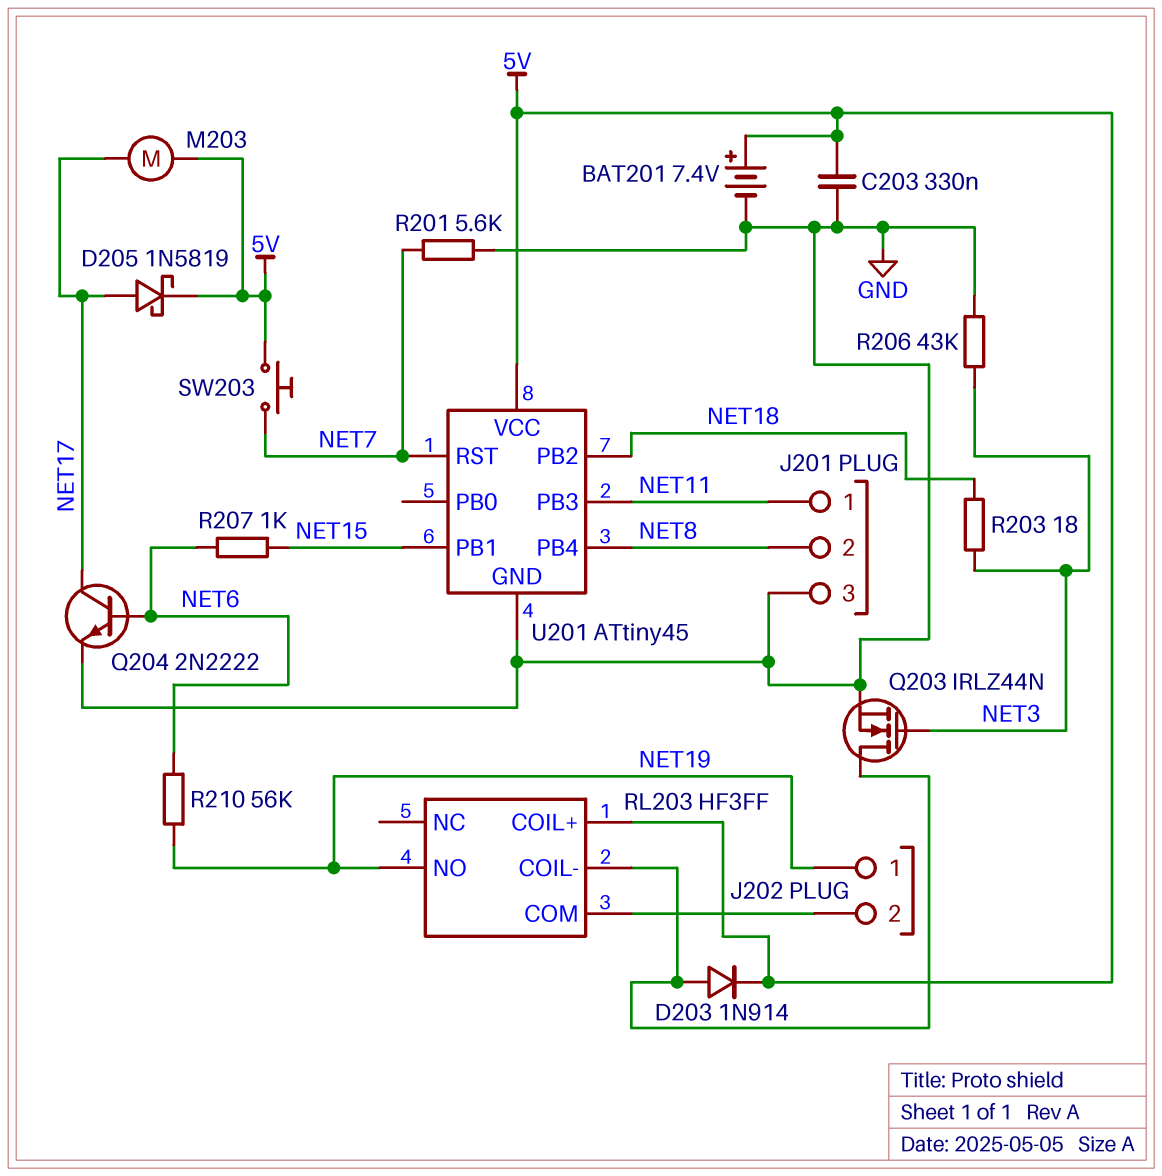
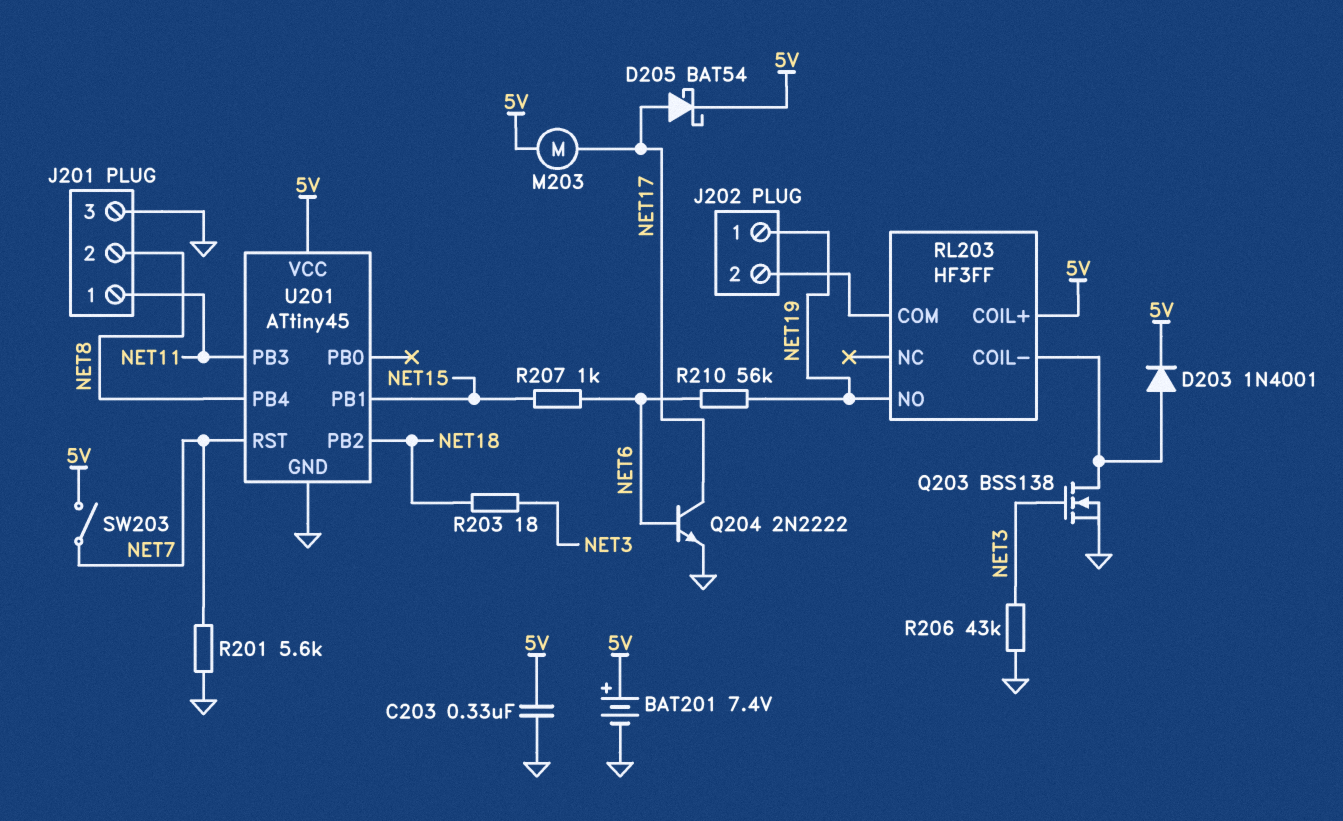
D203: diode 1N914 (A RL203/COIL-, K 5V) -> diode 1N4001 (A RL203/COIL-, K 5V)
D205: schottky 1N5819 (A NET17, K 5V) -> schottky BAT54 (A NET17, K 5V)
Q203: NMOS IRLZ44N (G NET3, D RL203/COIL-, S GND) -> NMOS BSS138 (G NET3, D RL203/COIL-, S GND)
SW203: button (5V, NET7) -> switch (5V, NET7)

